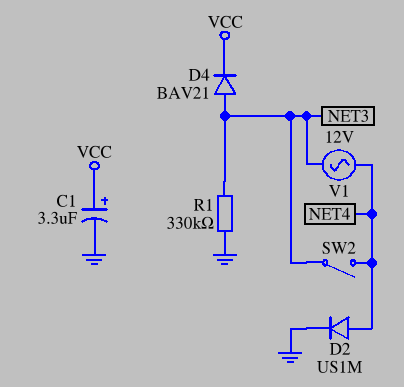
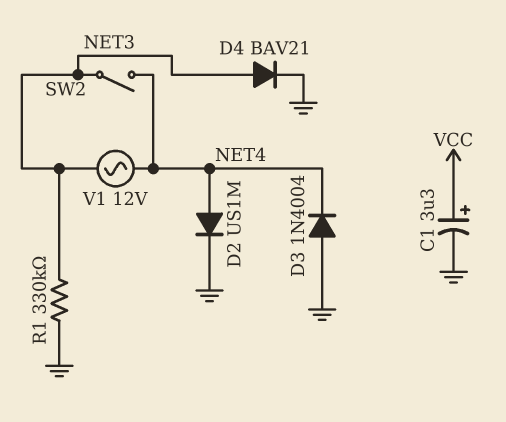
D3: none -> diode 1N4004 (A GND, K NET4)
D4: diode BAV21 (A NET3, K VCC) -> diode BAV21 (A NET3, K GND)

